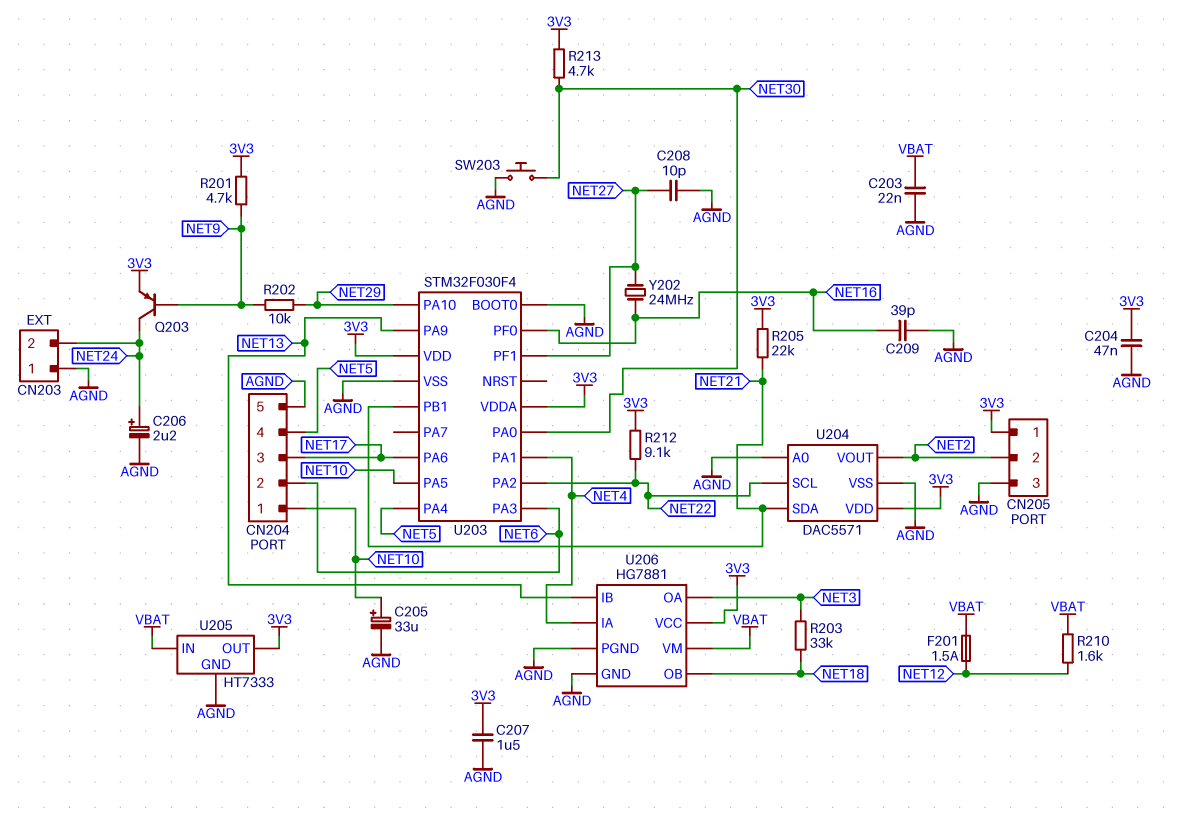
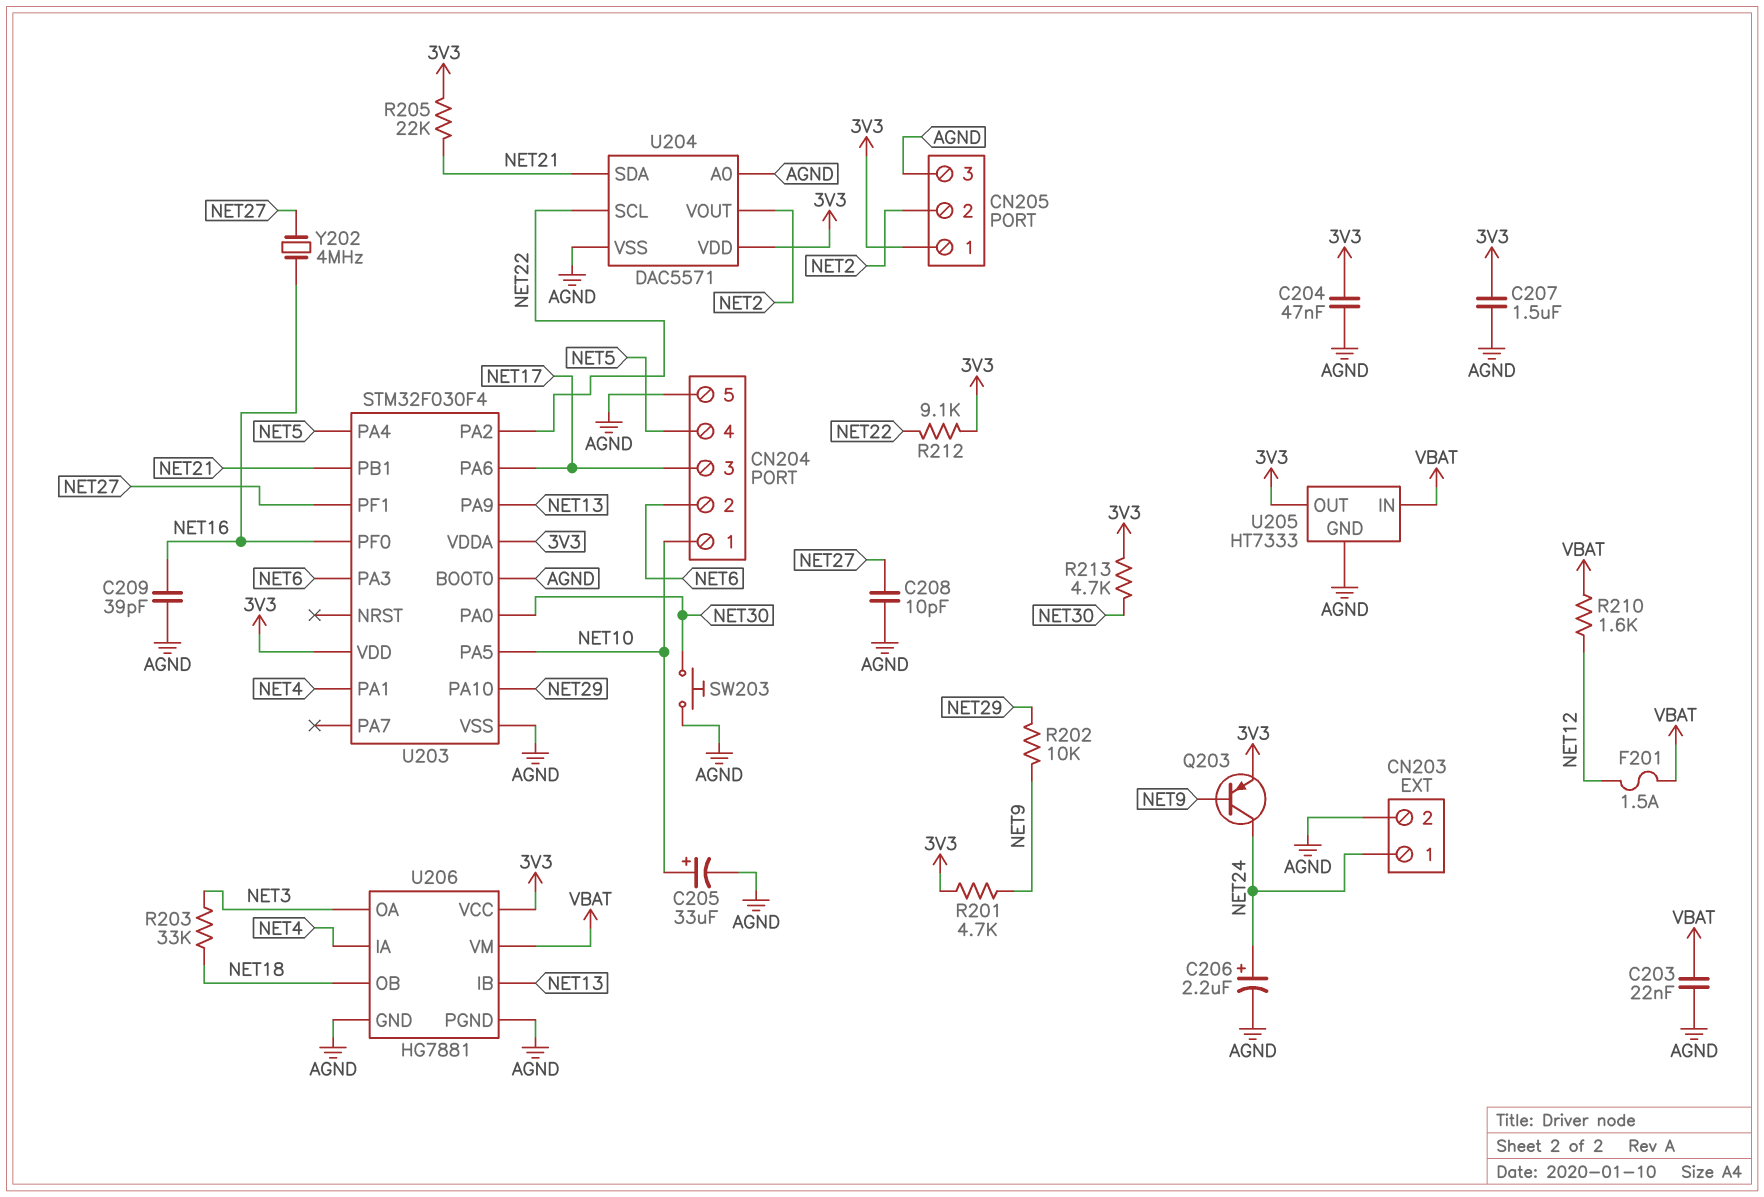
CN203 pin 1: AGND -> NET24
CN203 pin 2: NET24 -> AGND
Y202: 24MHz (NET16, NET27) -> 4MHz (NET16, NET27)

